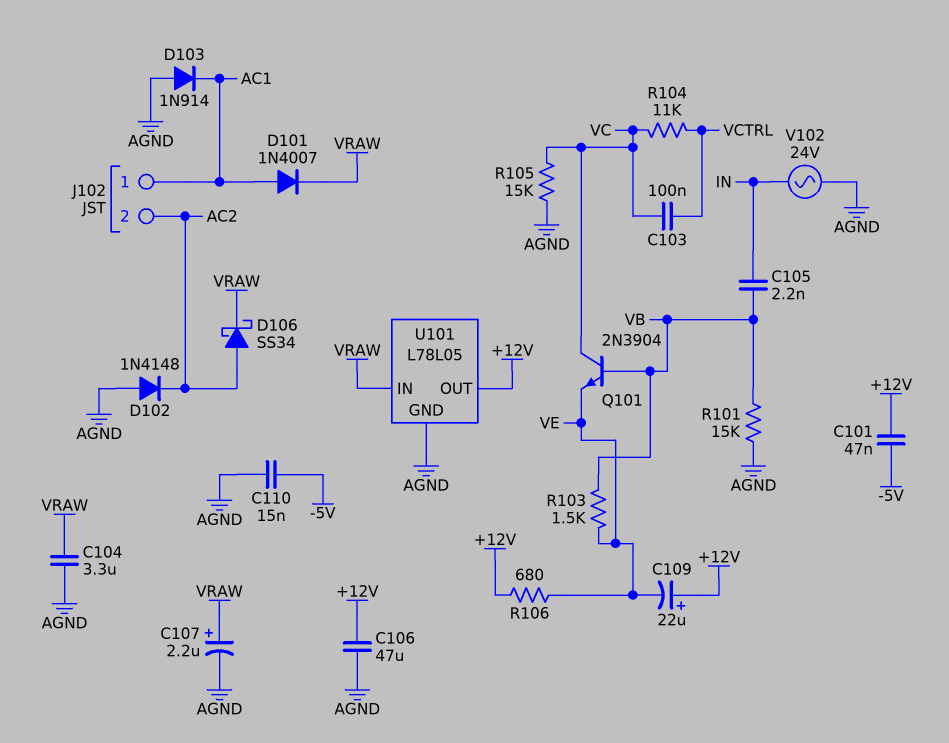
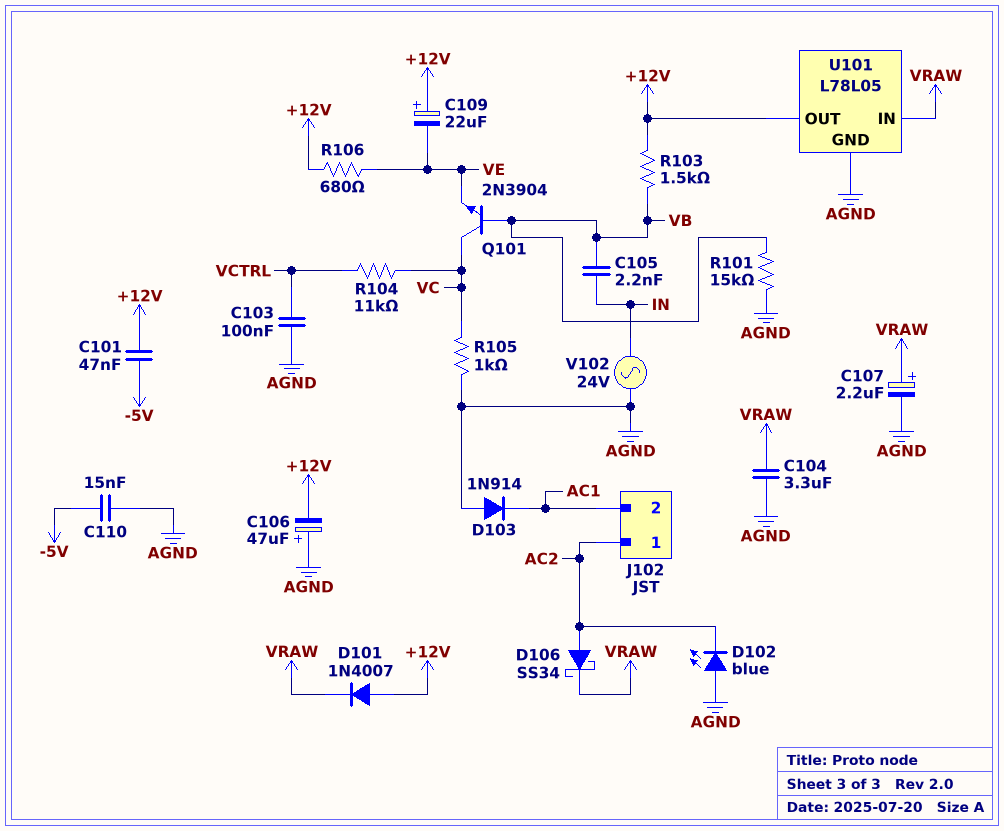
C103: 100nF (VC, VCTRL) -> 100nF (AGND, VCTRL)
C106: 47uF (+12V, AGND) -> 47uF (plus AGND, minus +12V)
D101: diode 1N4007 (A AC1, K VRAW) -> diode 1N4007 (A +12V, K VRAW)
D102: diode 1N4148 (A AGND, K AC2) -> LED blue (A AGND, K AC2)
J102 pin 1: AC1 -> AC2
J102 pin 2: AC2 -> AC1
R103: 1.5k (VB, VE) -> 1.5k (+12V, VB)
R105: 15k (AGND, VC) -> 1k (AGND, VC)

